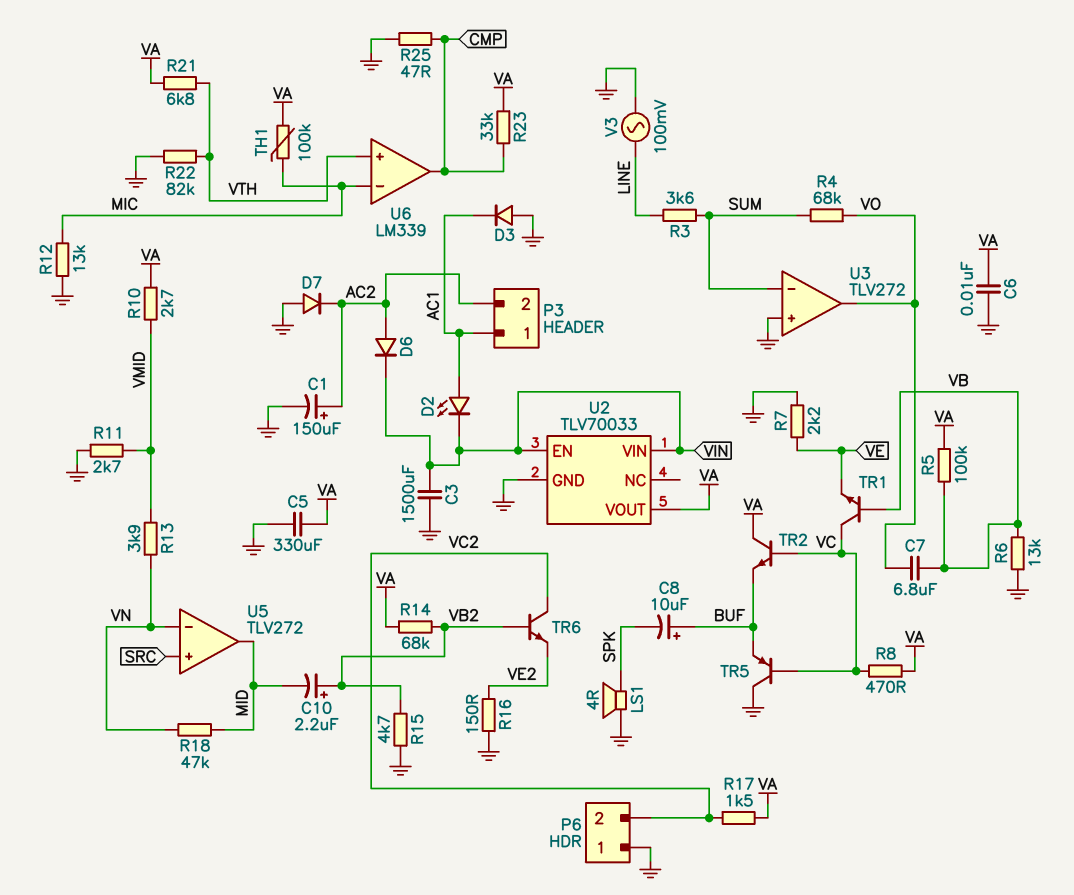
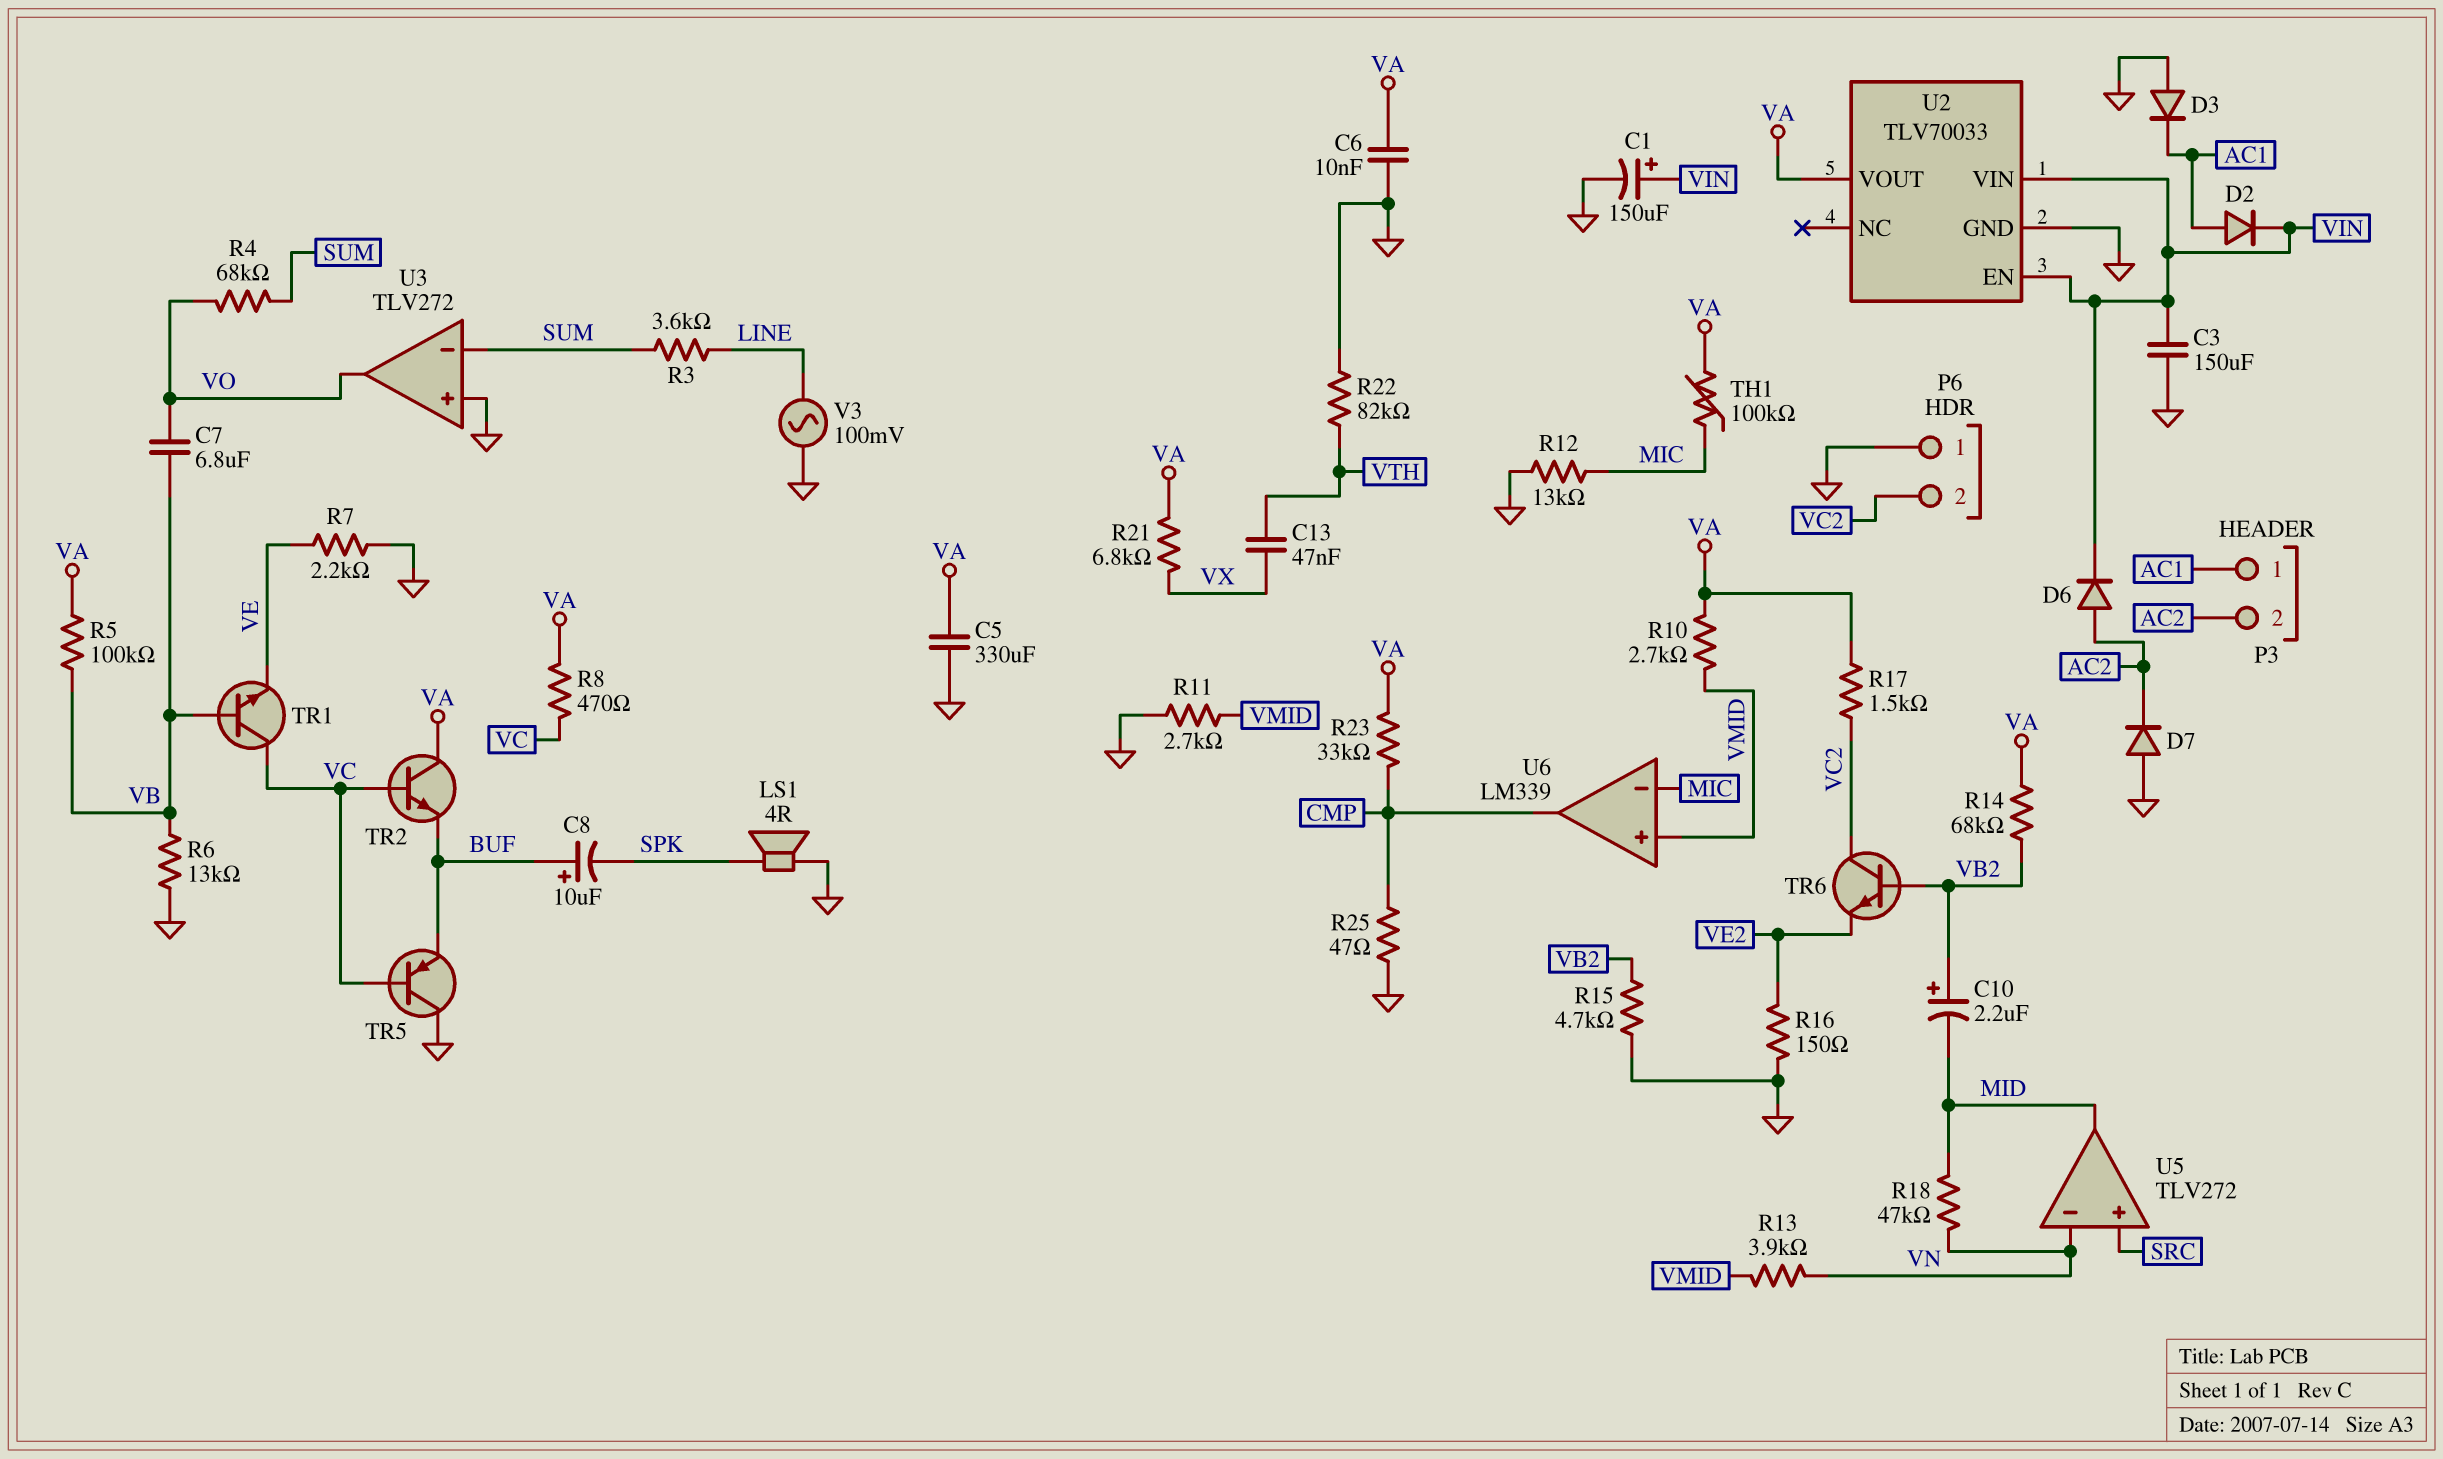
C1: 150uF (plus AC2, minus GND) -> 150uF (plus VIN, minus GND)
C3: 1500uF (GND, VIN) -> 150uF (GND, VIN)
C13: none -> 47nF (VTH, VX)
D2: LED (A AC1, K VIN) -> diode (A AC1, K VIN)
R21: 6.8k (VA, VTH) -> 6.8k (VA, VX)
U6 pin in+: VTH -> VMID

